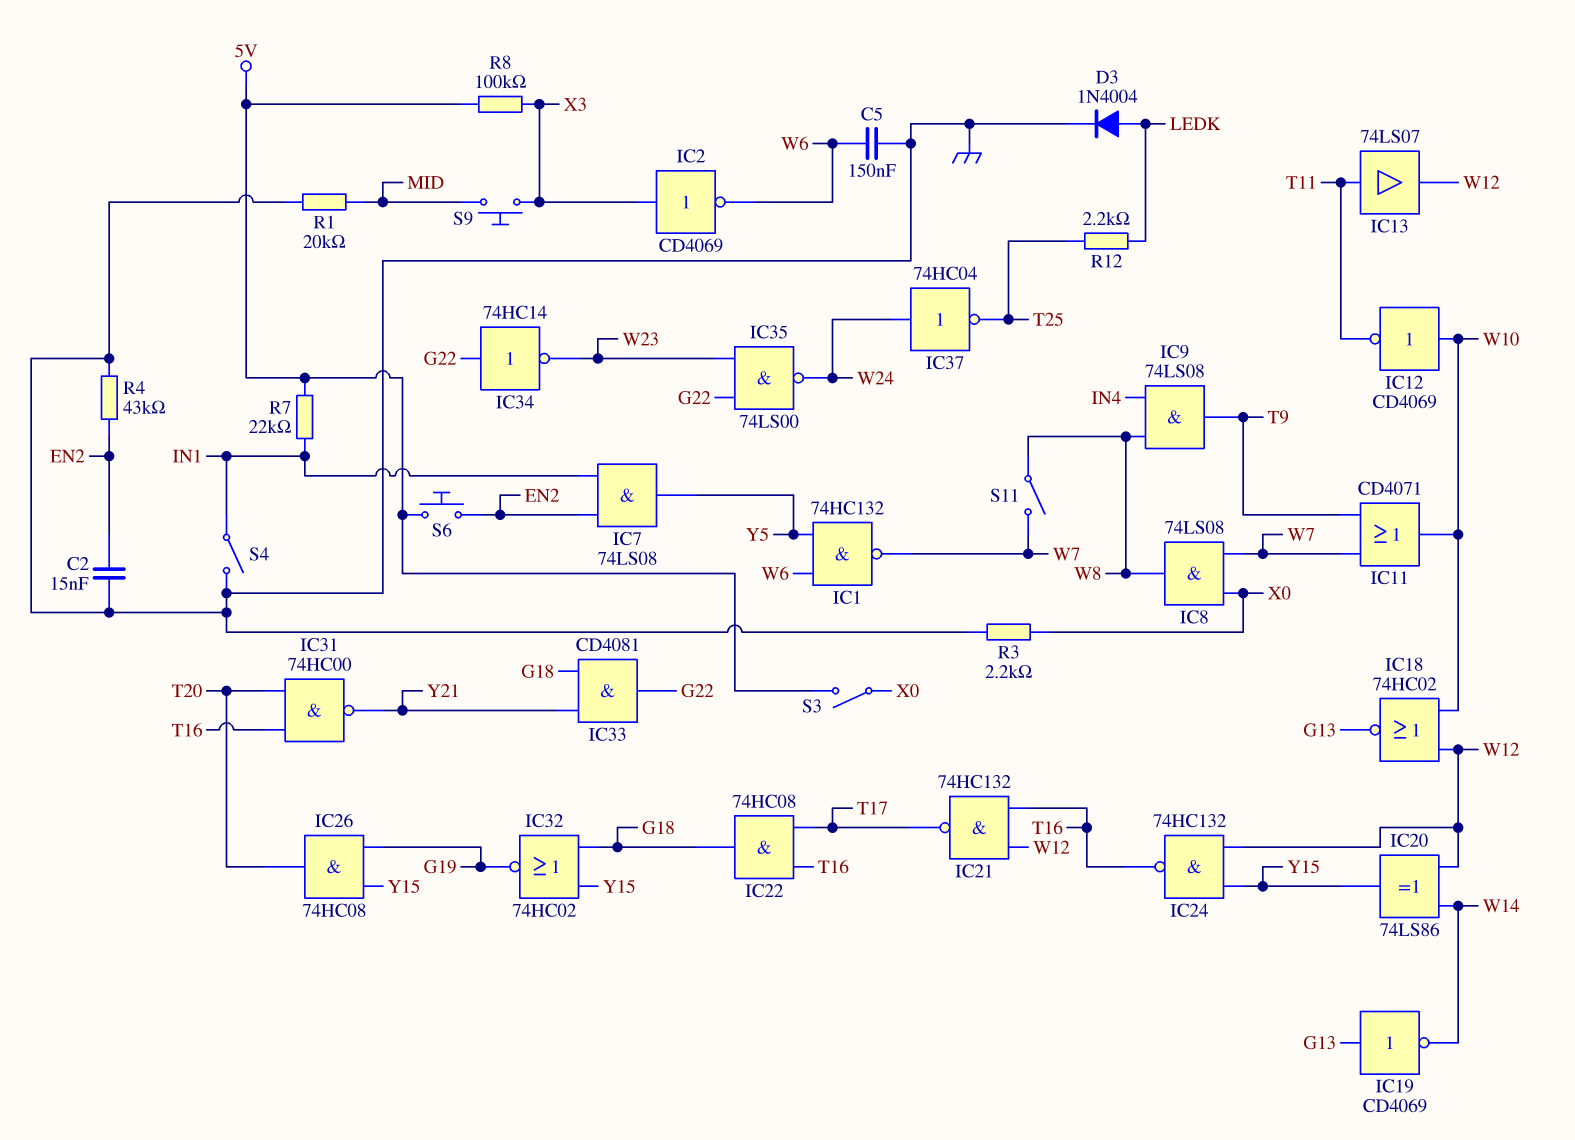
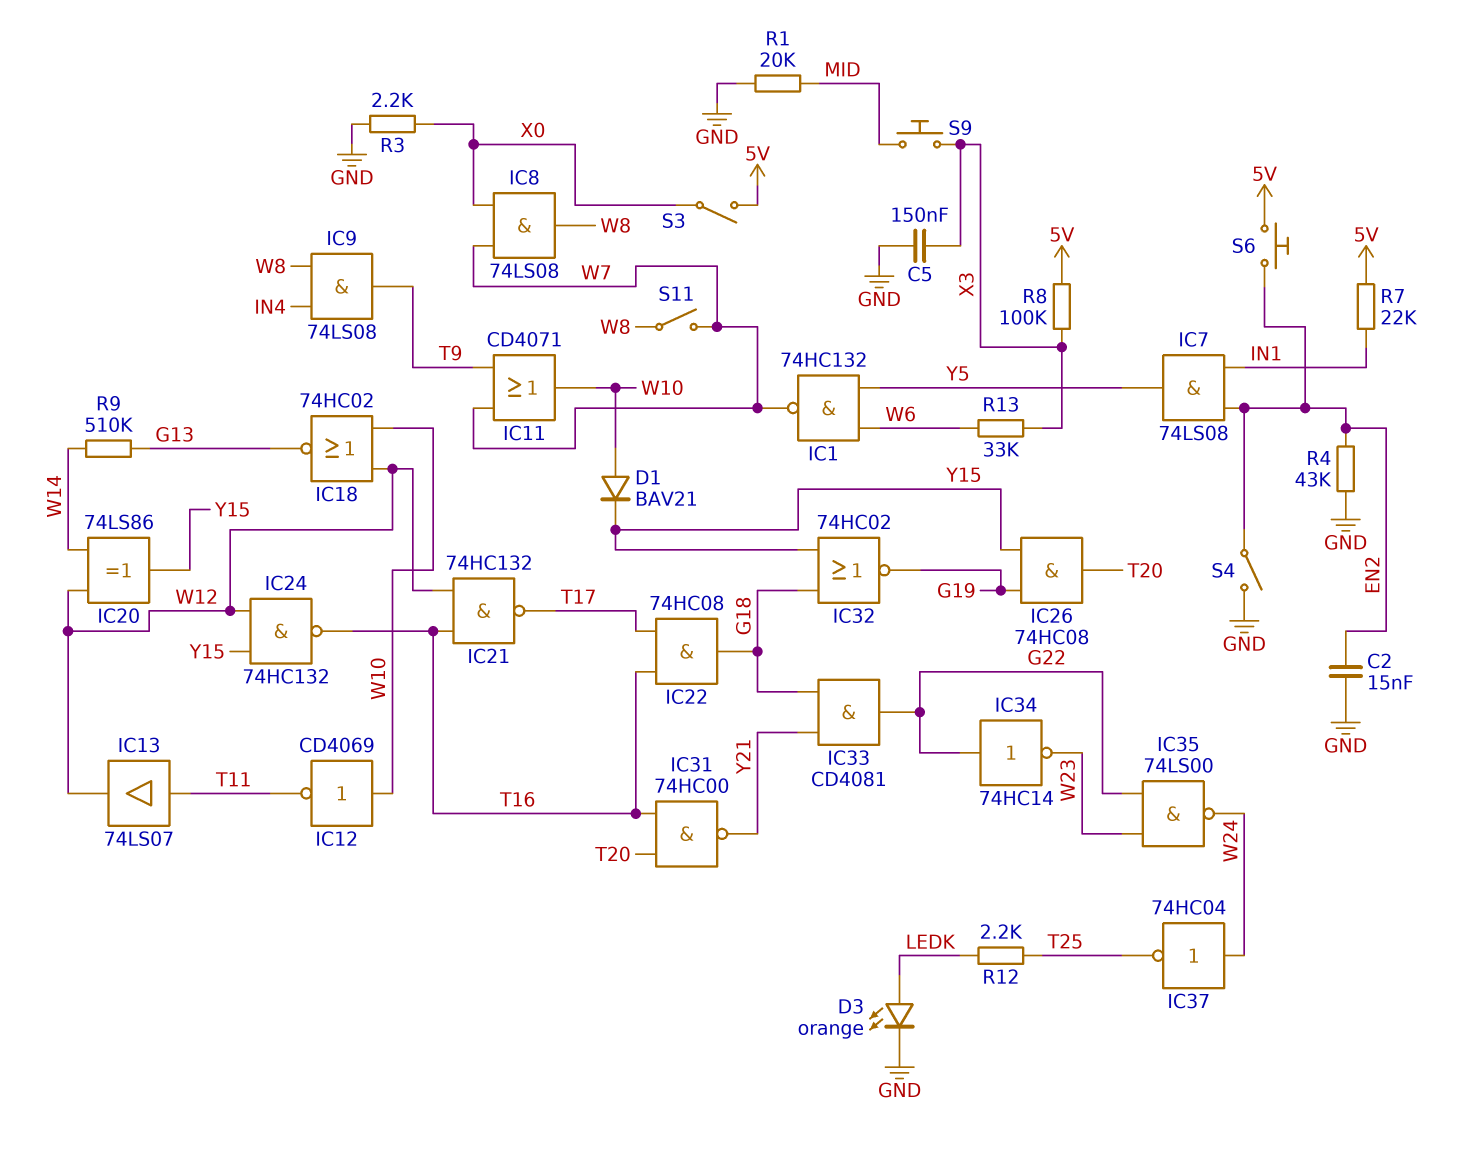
C5: 150nF (GND, W6) -> 150nF (GND, X3)
D1: none -> diode BAV21 (A W10, K Y15)
D3: diode 1N4004 (A LEDK, K GND) -> LED orange (A LEDK, K GND)
IC2: NOT CD4069 (in X3, out W6) -> none
IC19: NOT CD4069 (in G13, out W14) -> none
R9: none -> 510k (G13, W14)
R13: none -> 33k (W6, X3)
S4: switch (GND, IN1) -> switch (EN2, GND)

